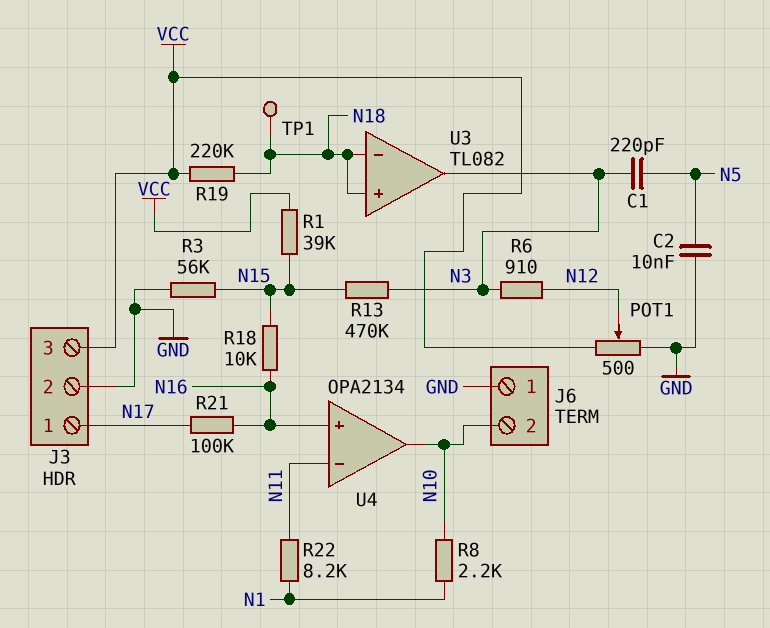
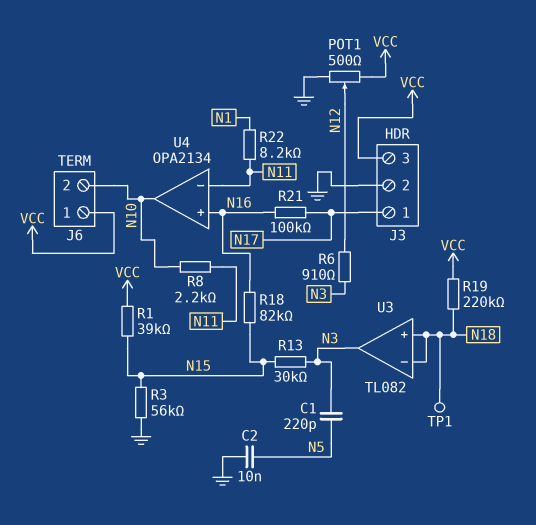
J6 pin 1: GND -> VCC
R8: 2.2k (N1, N10) -> 2.2k (N10, N11)
R13: 470k (N3, N15) -> 30k (N3, N15)
R18: 10k (N15, N16) -> 82k (N15, N16)

